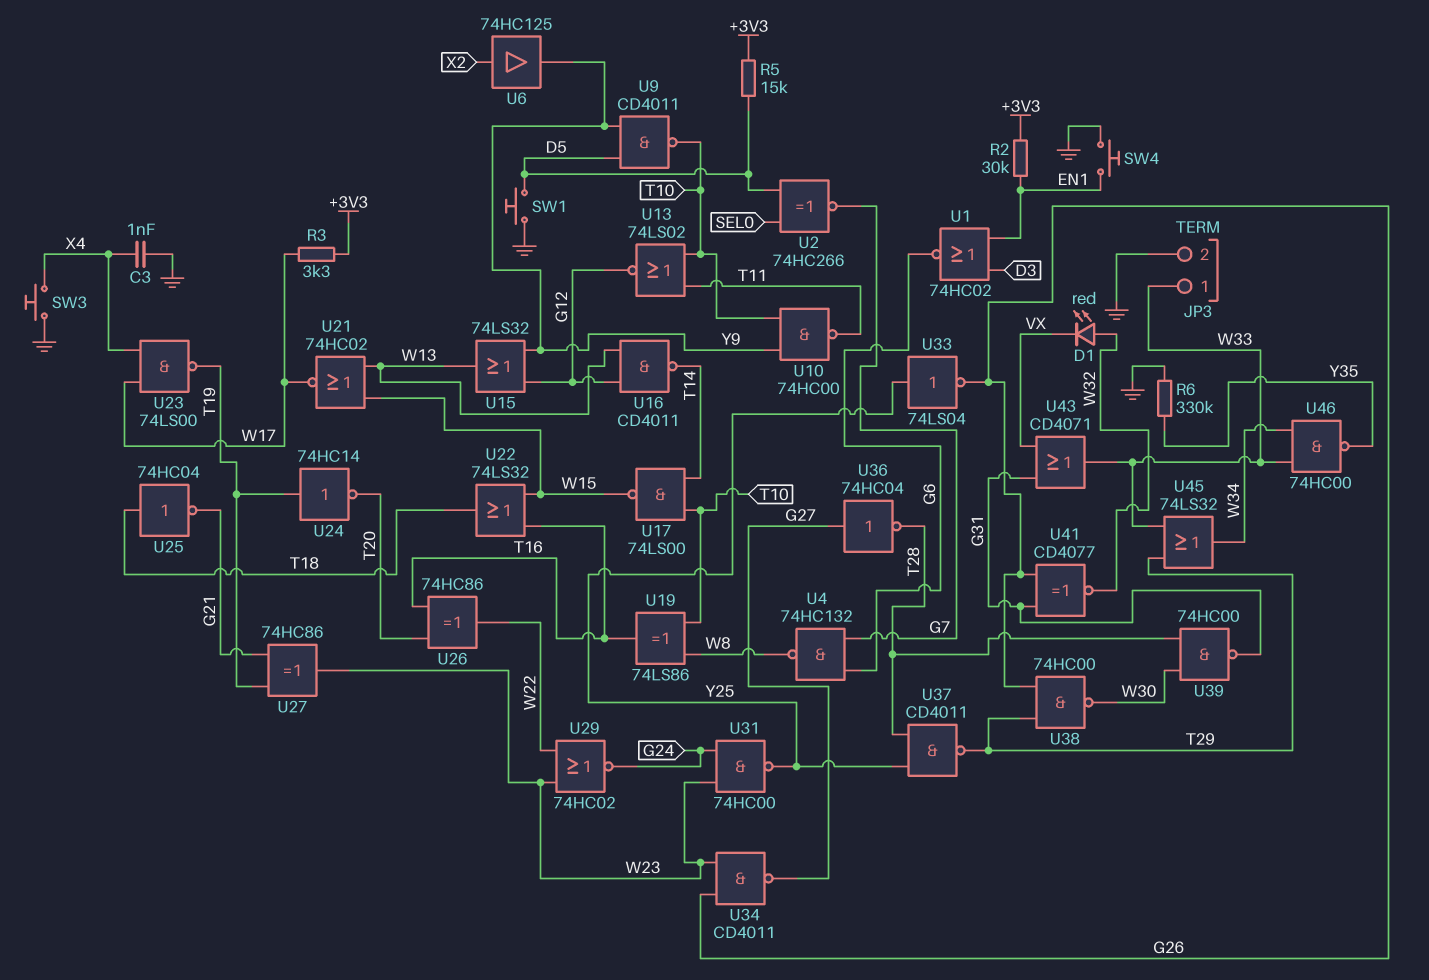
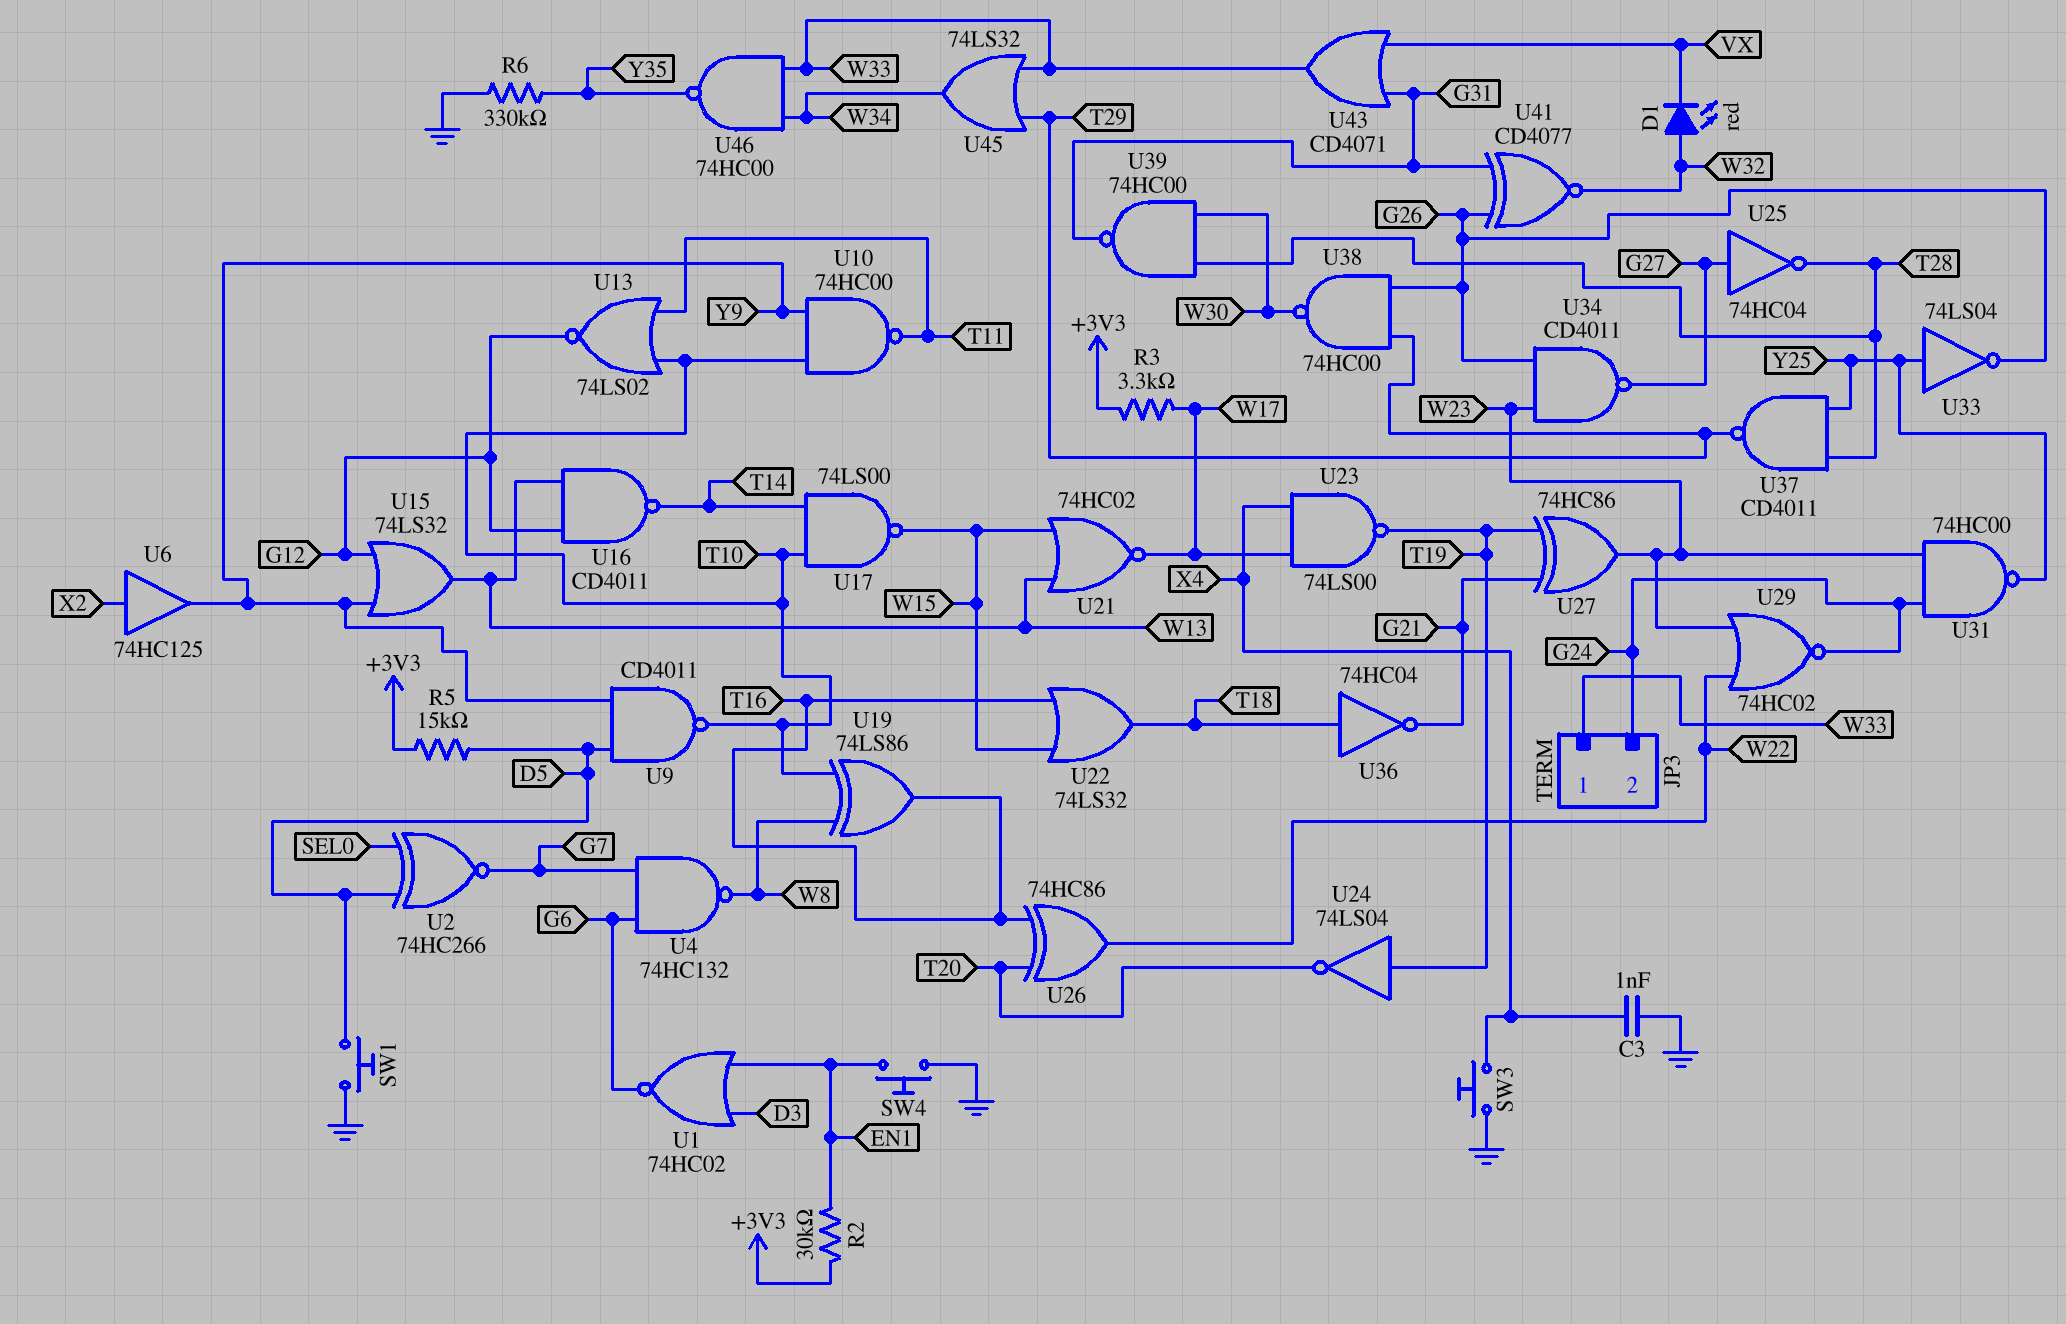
JP3 pin 2: GND -> G24
U24: NOT 74HC14 (in T19, out T20) -> NOT 74LS04 (in T19, out T20)
U25: NOT 74HC04 (in T18, out G21) -> NOT 74HC04 (in G27, out T28)
U36: NOT 74HC04 (in G27, out T28) -> NOT 74HC04 (in T18, out G21)

